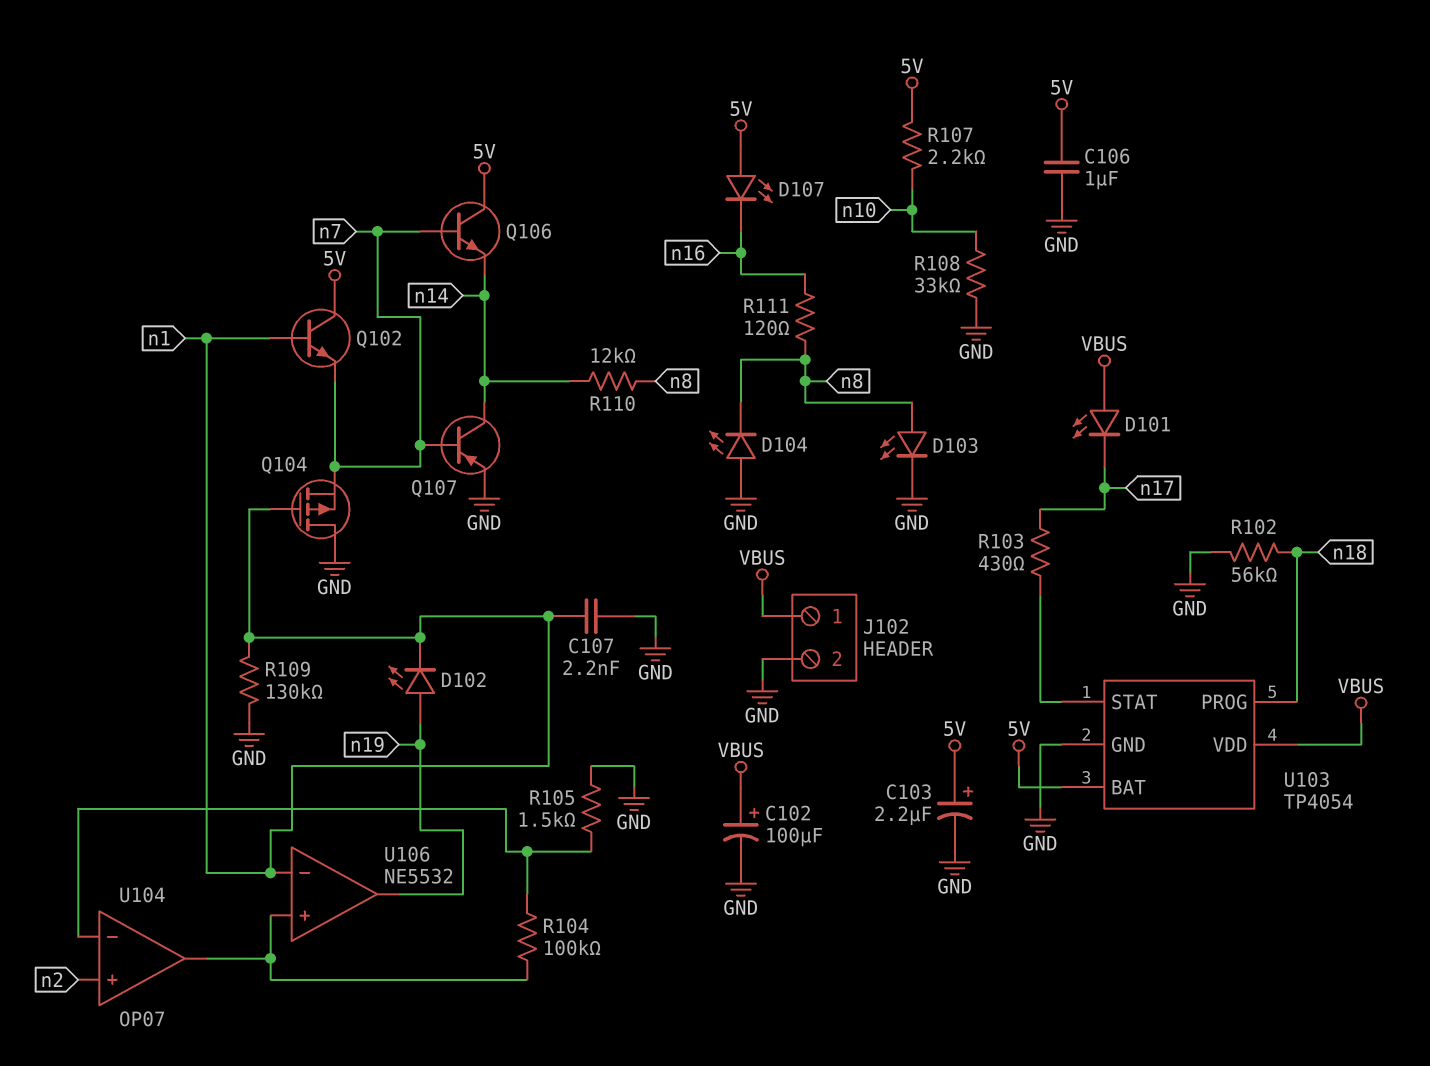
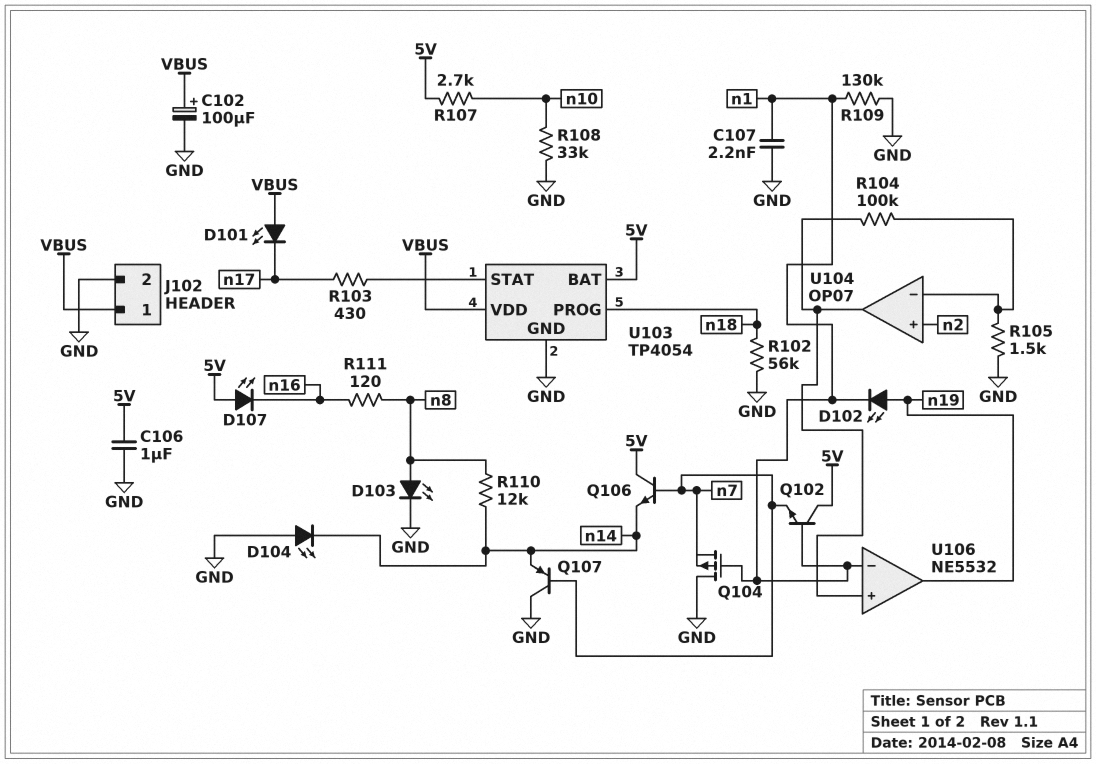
C103: 2.2uF (plus 5V, minus GND) -> none
D104: LED (A GND, K n8) -> LED (A GND, K n14)
Q107: PNP (B n7, C n14, E GND) -> PNP (B n7, C GND, E n14)
R107: 2.2k (5V, n10) -> 2.7k (5V, n10)

